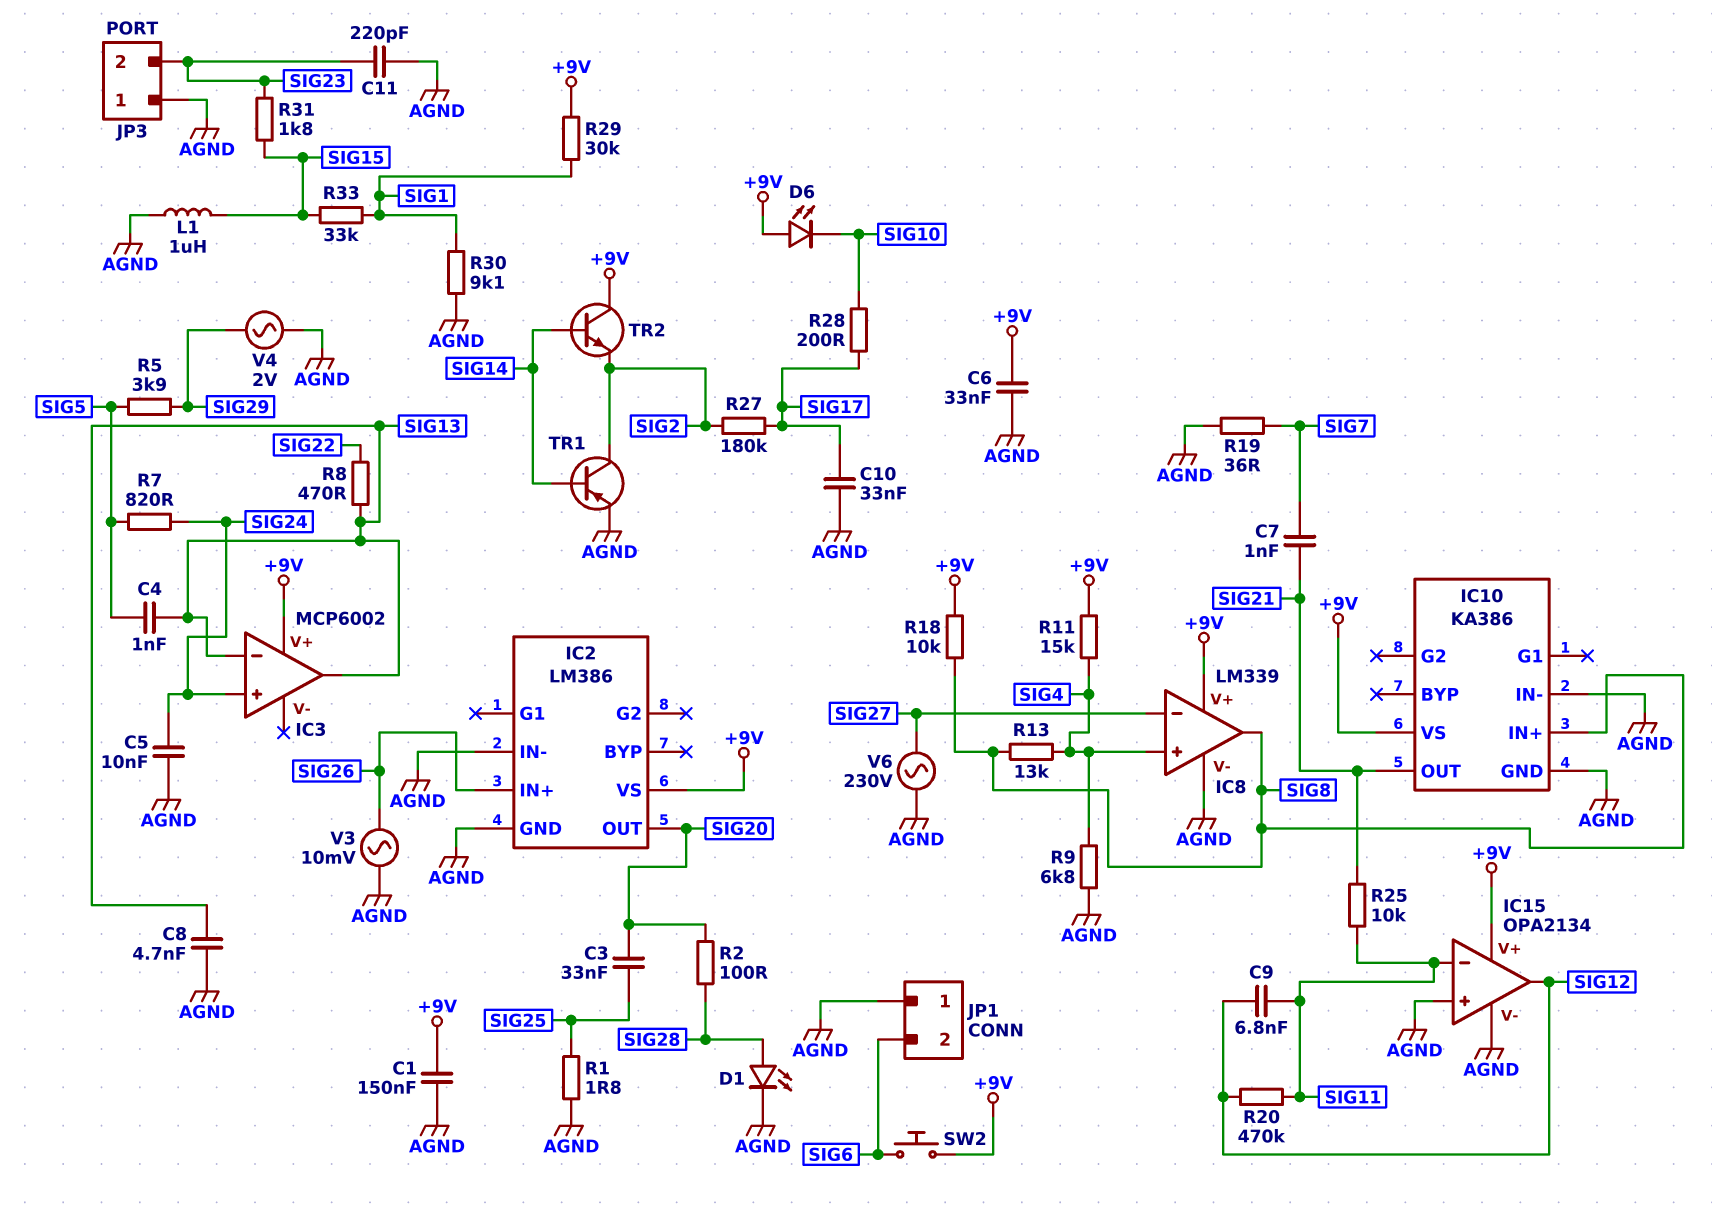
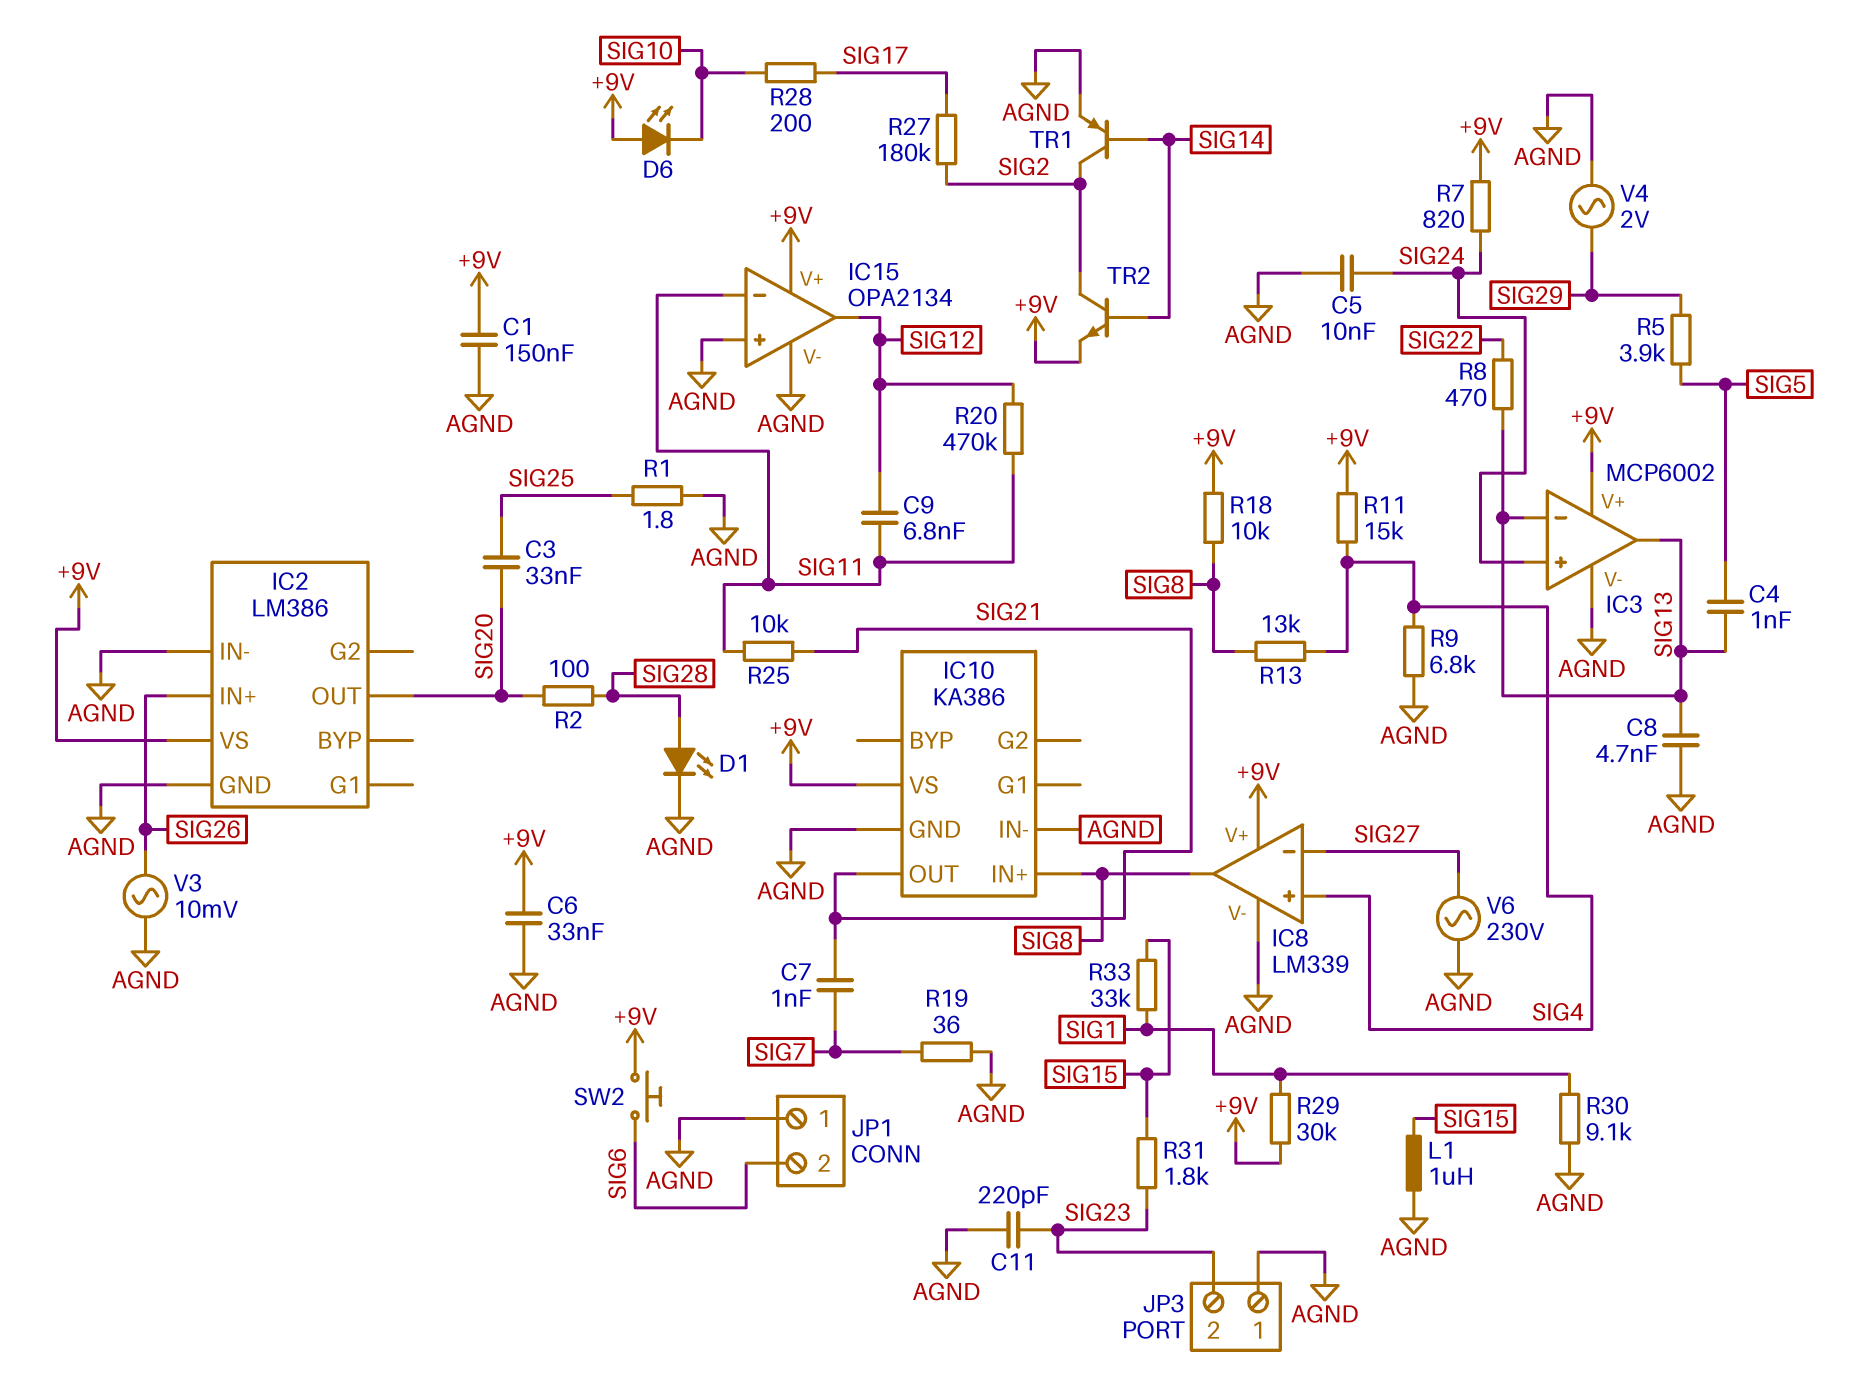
C10: 33nF (AGND, SIG17) -> none
IC3 pin V-: none -> AGND
R7: 820 (SIG5, SIG24) -> 820 (+9V, SIG24)
TR2: NPN (B SIG14, C +9V, E SIG2) -> NPN (B SIG14, C SIG2, E +9V)

